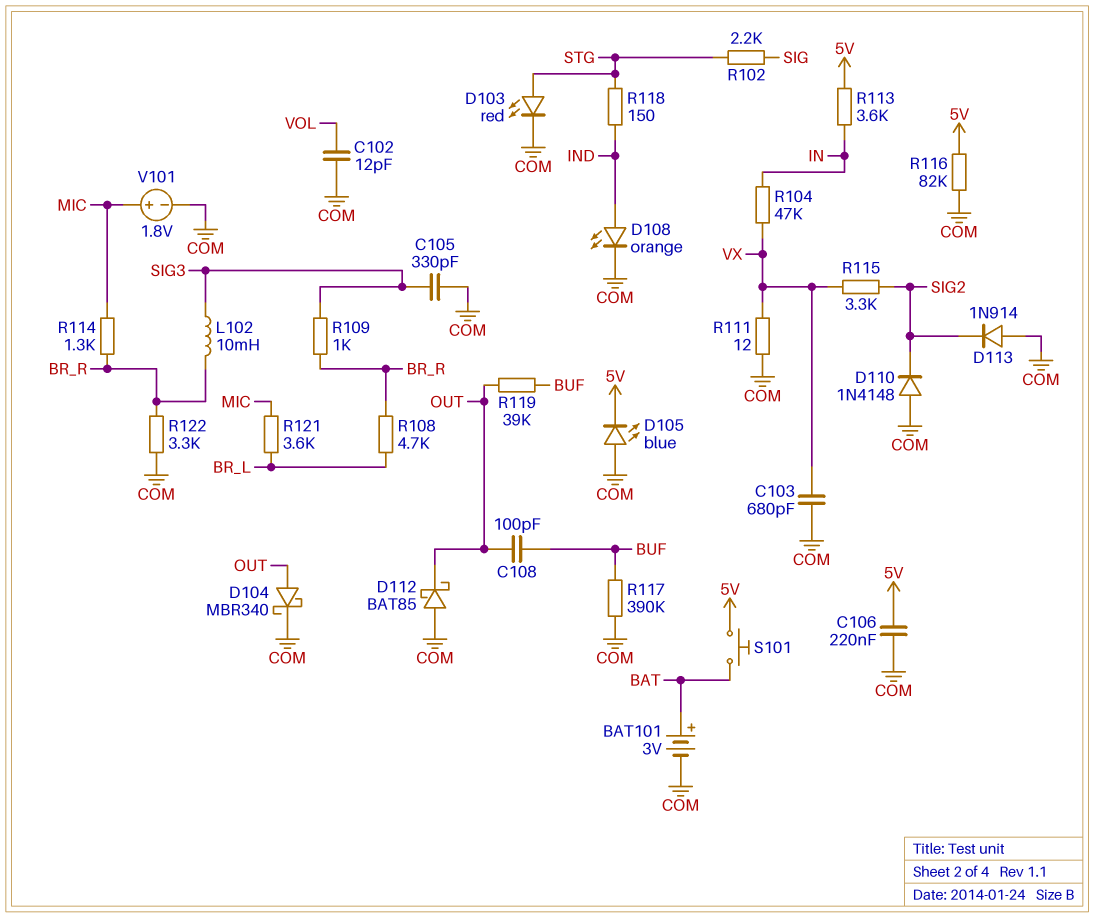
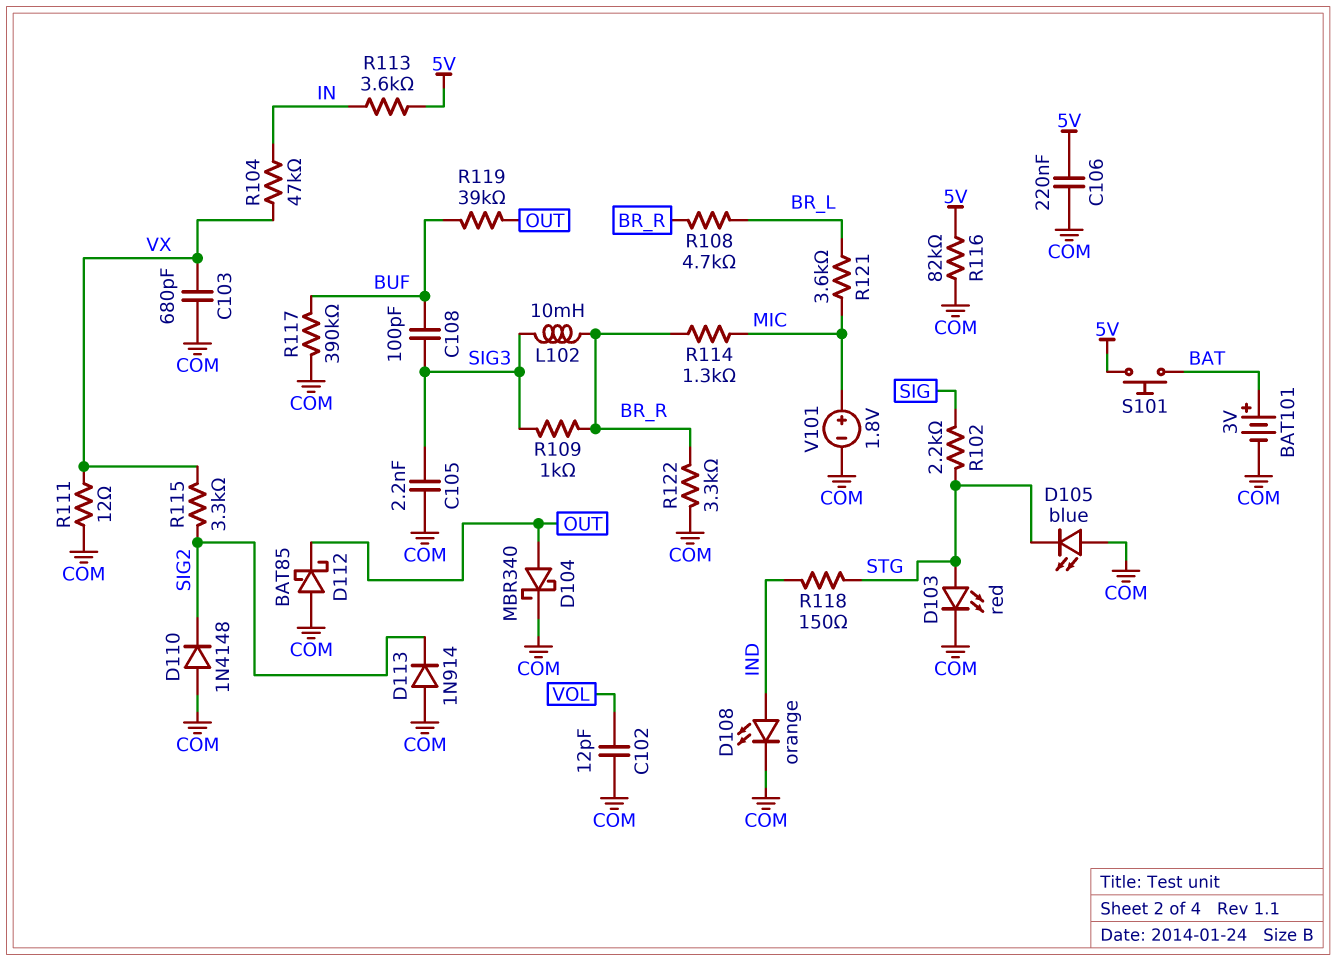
C105: 330pF (COM, SIG3) -> 2.2nF (COM, SIG3)
C108: 100pF (BUF, OUT) -> 100pF (BUF, SIG3)
D105: LED blue (A COM, K 5V) -> LED blue (A COM, K STG)

